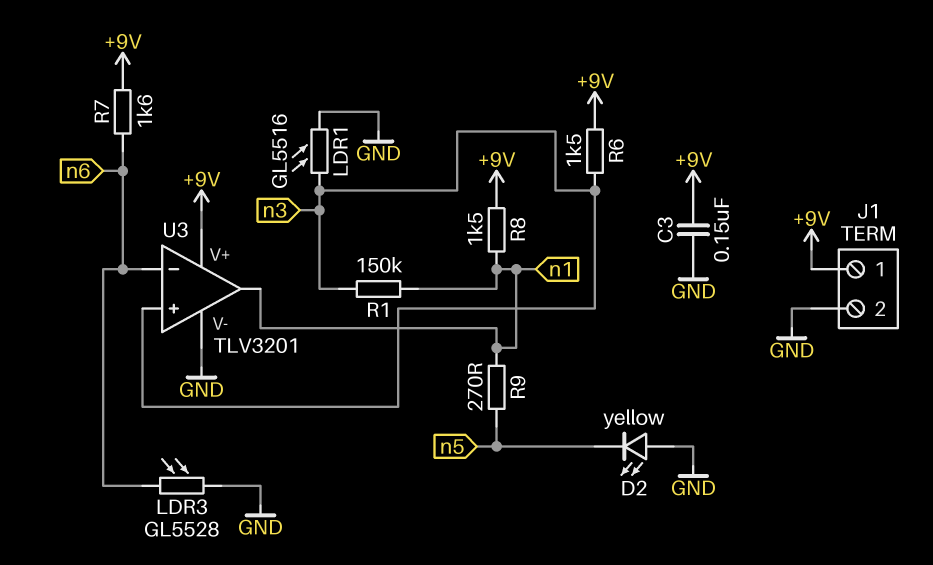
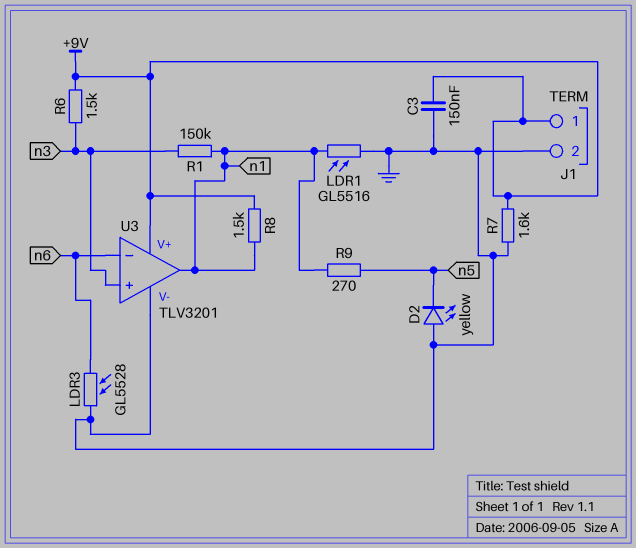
LDR1: GL5516 (GND, n3) -> GL5516 (GND, n1)
R7: 1.6k (+9V, n6) -> 1.6k (+9V, GND)

